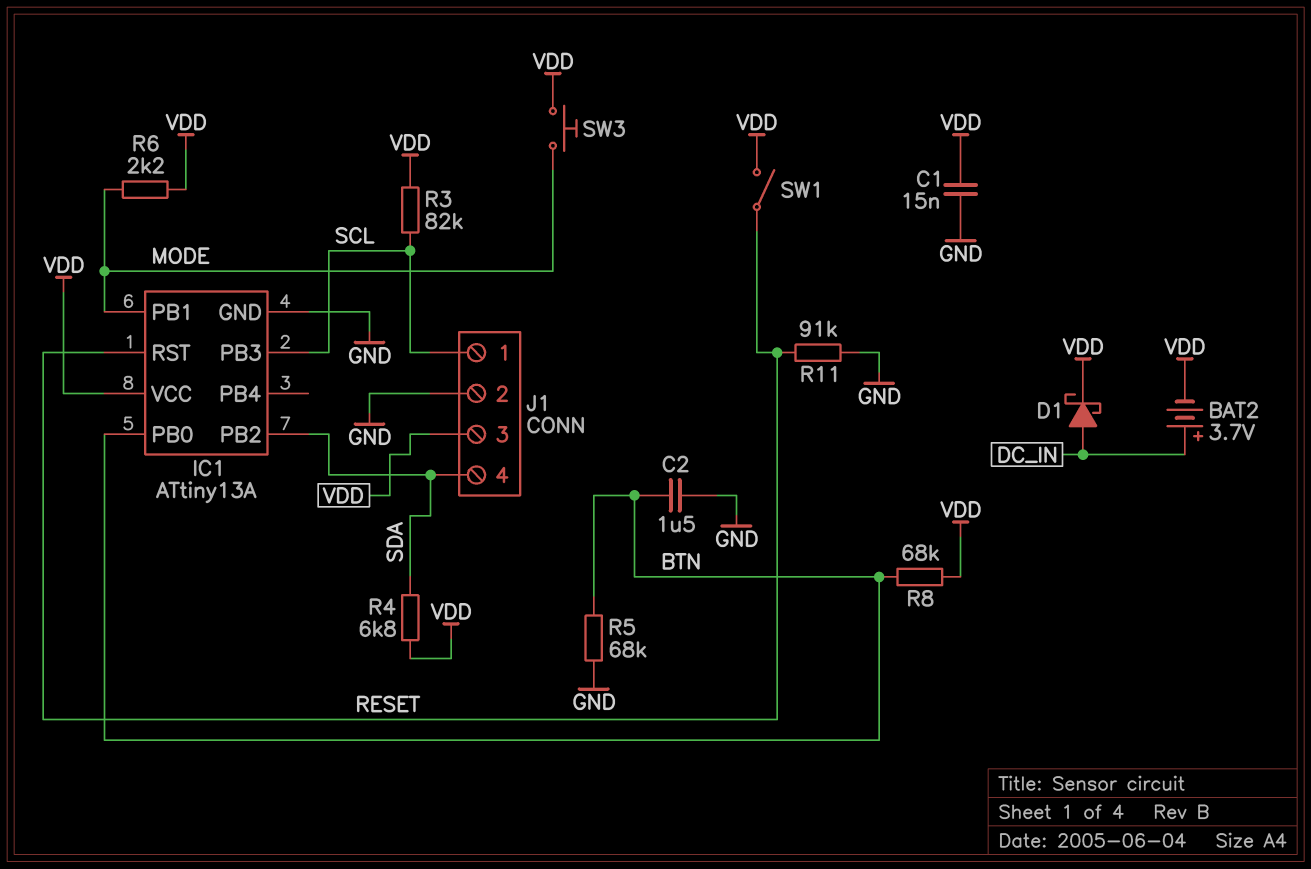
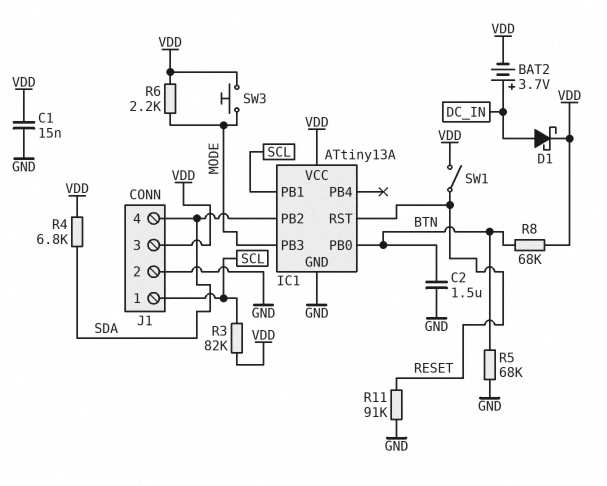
IC1 pin PB1: MODE -> SCL
IC1 pin PB3: SCL -> MODE

